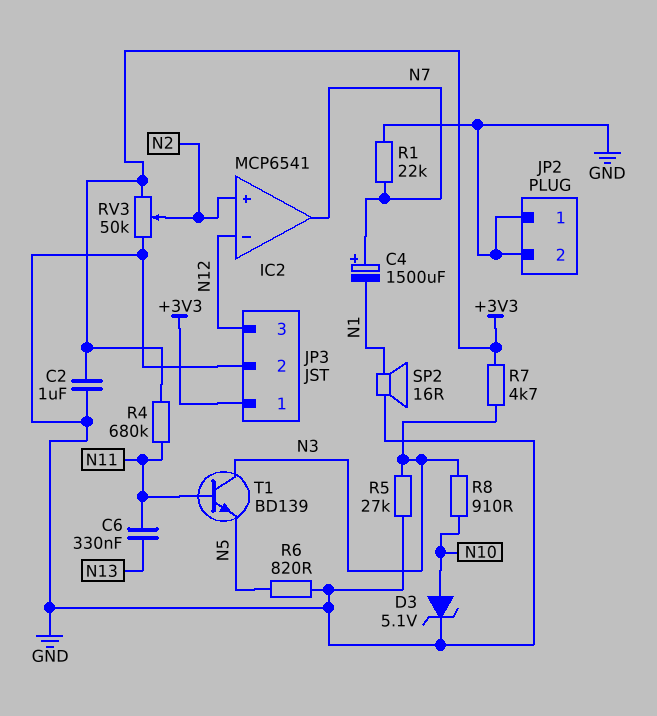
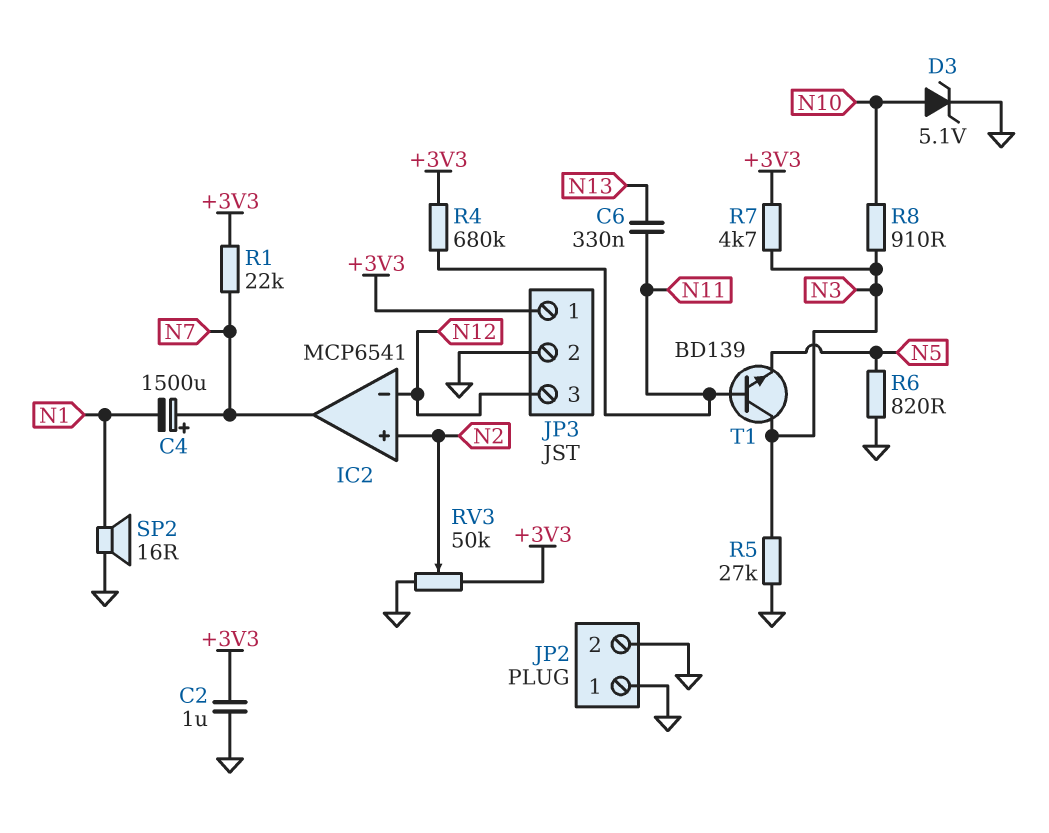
R1: 22k (GND, N7) -> 22k (+3V3, N7)

